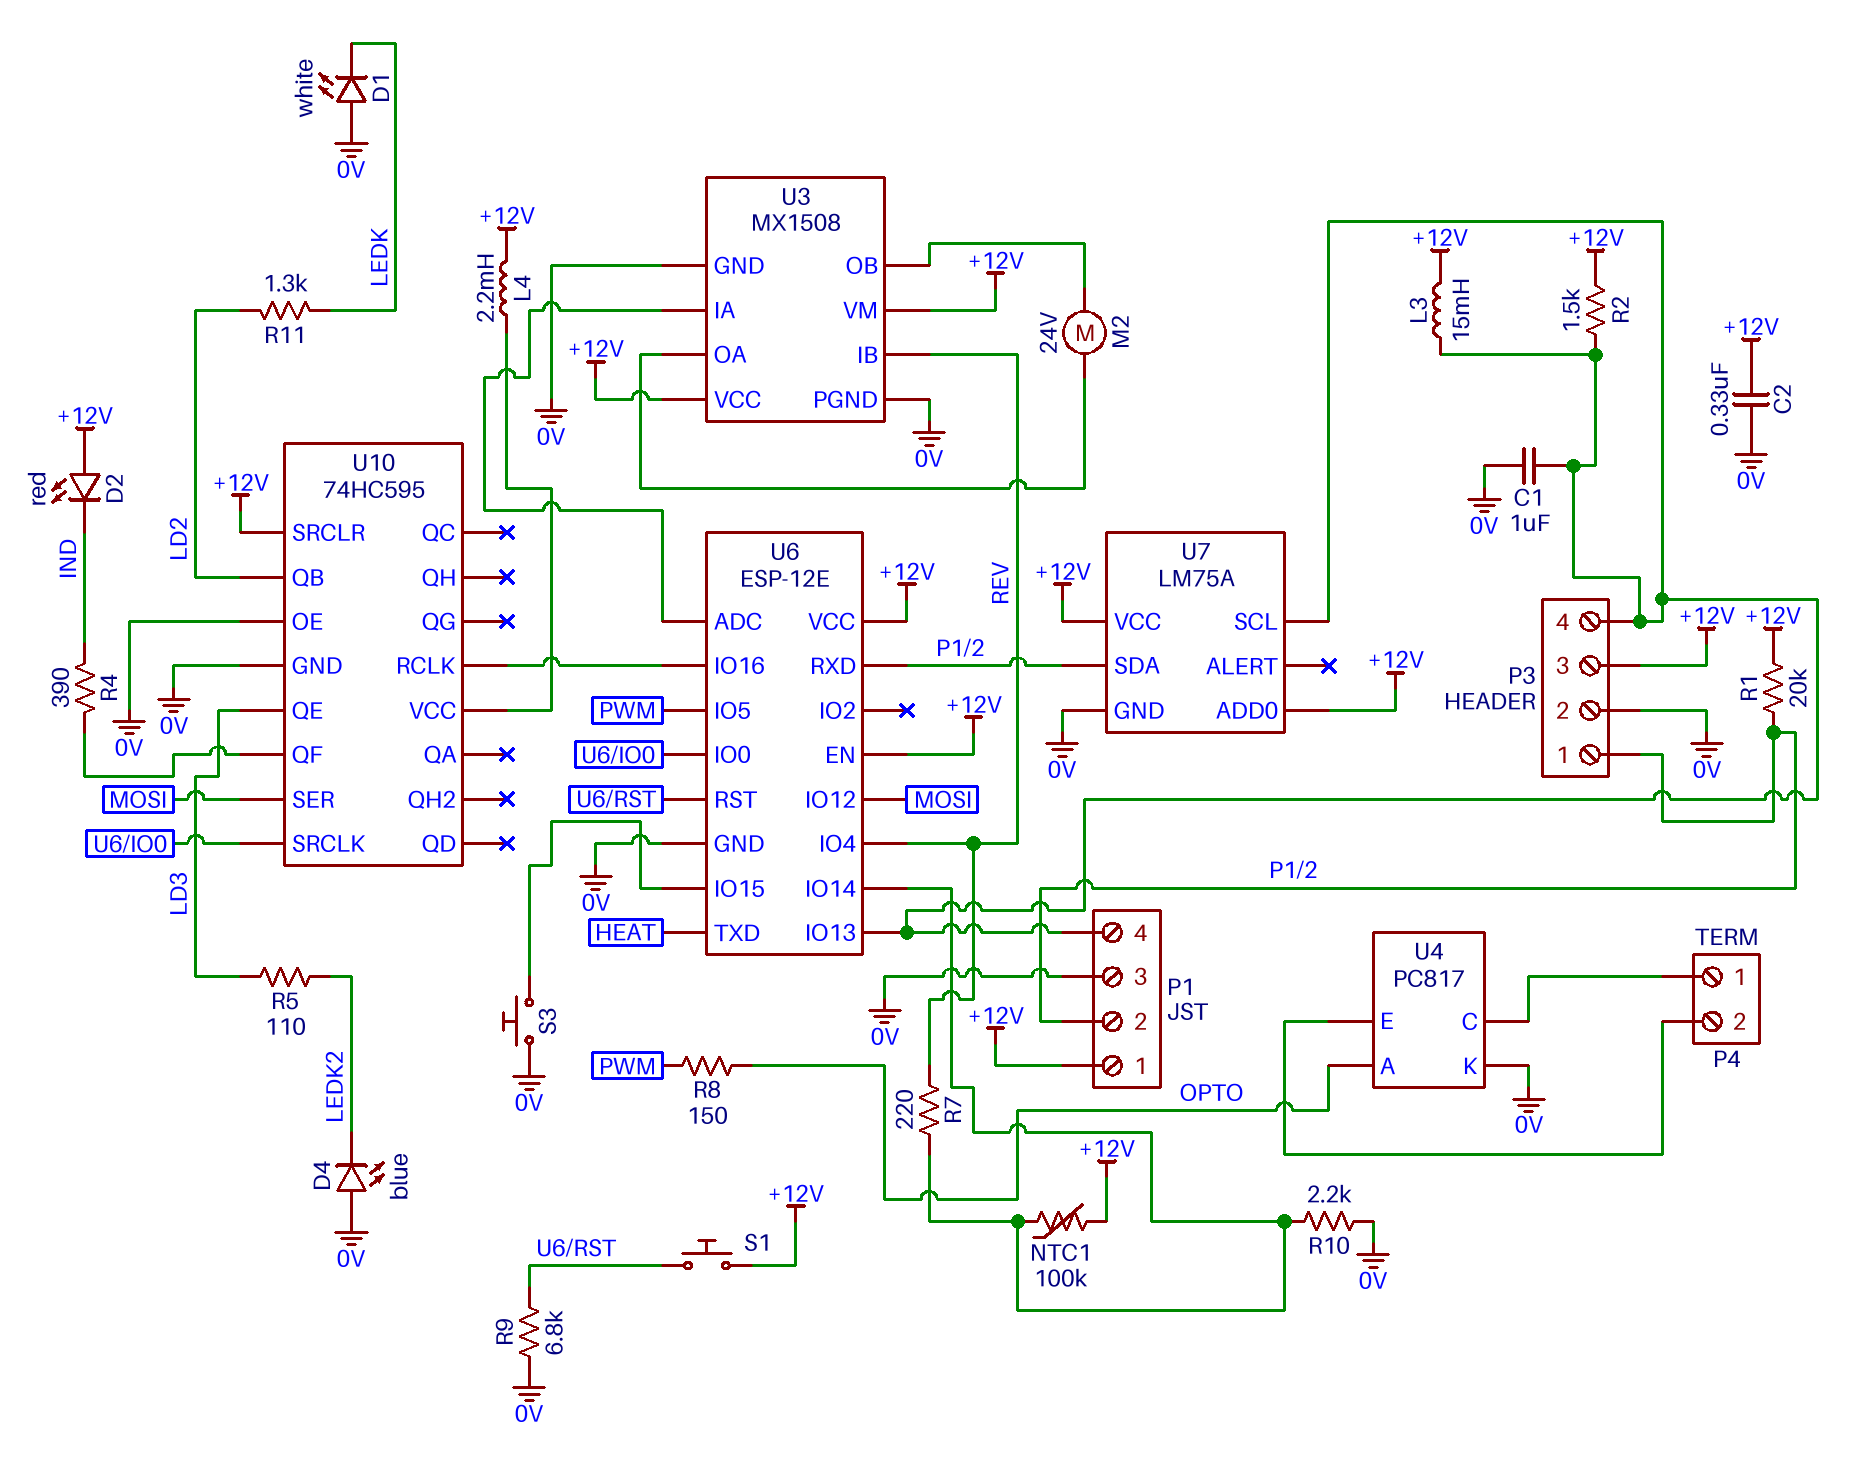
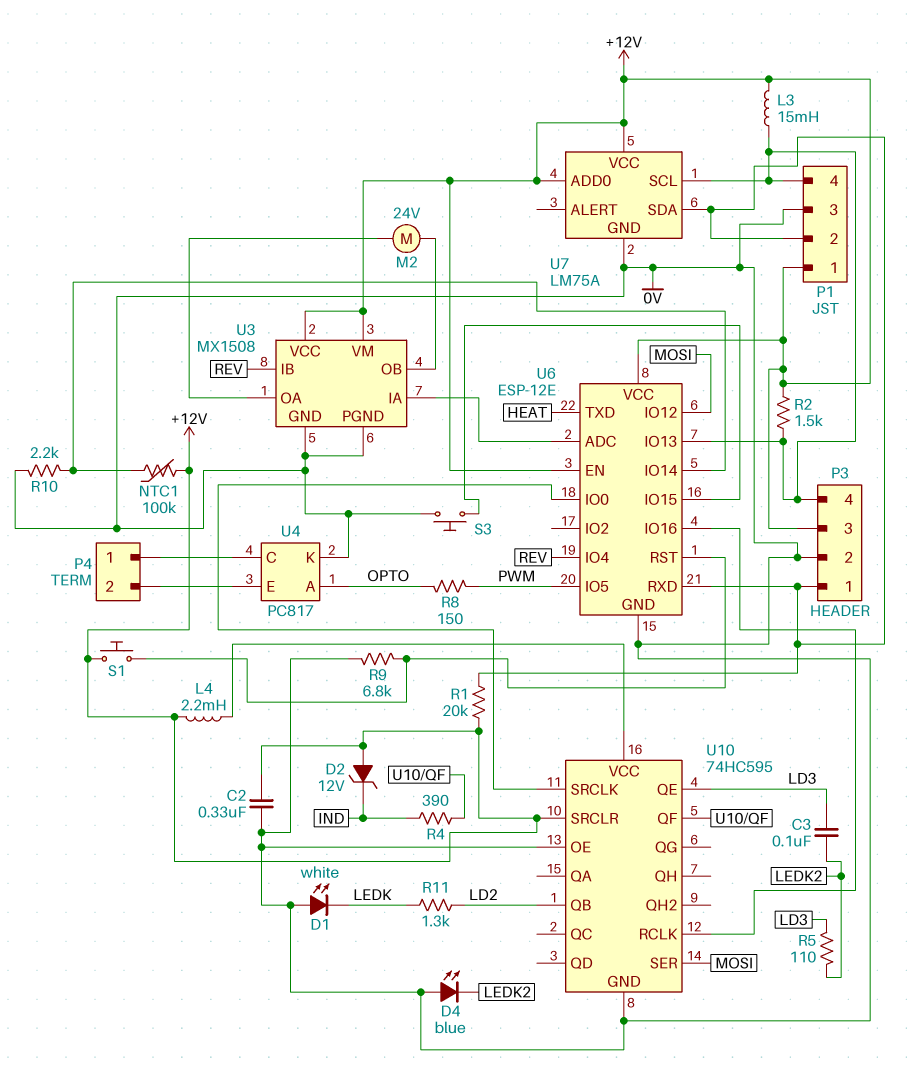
C1: 1uF (0V, P1/4) -> none
C3: none -> 100nF (LD3, LEDK2)
D2: LED red (A +12V, K IND) -> zener 12V (A +12V, K IND)
R7: 220 (REV, U6/IO14) -> none

